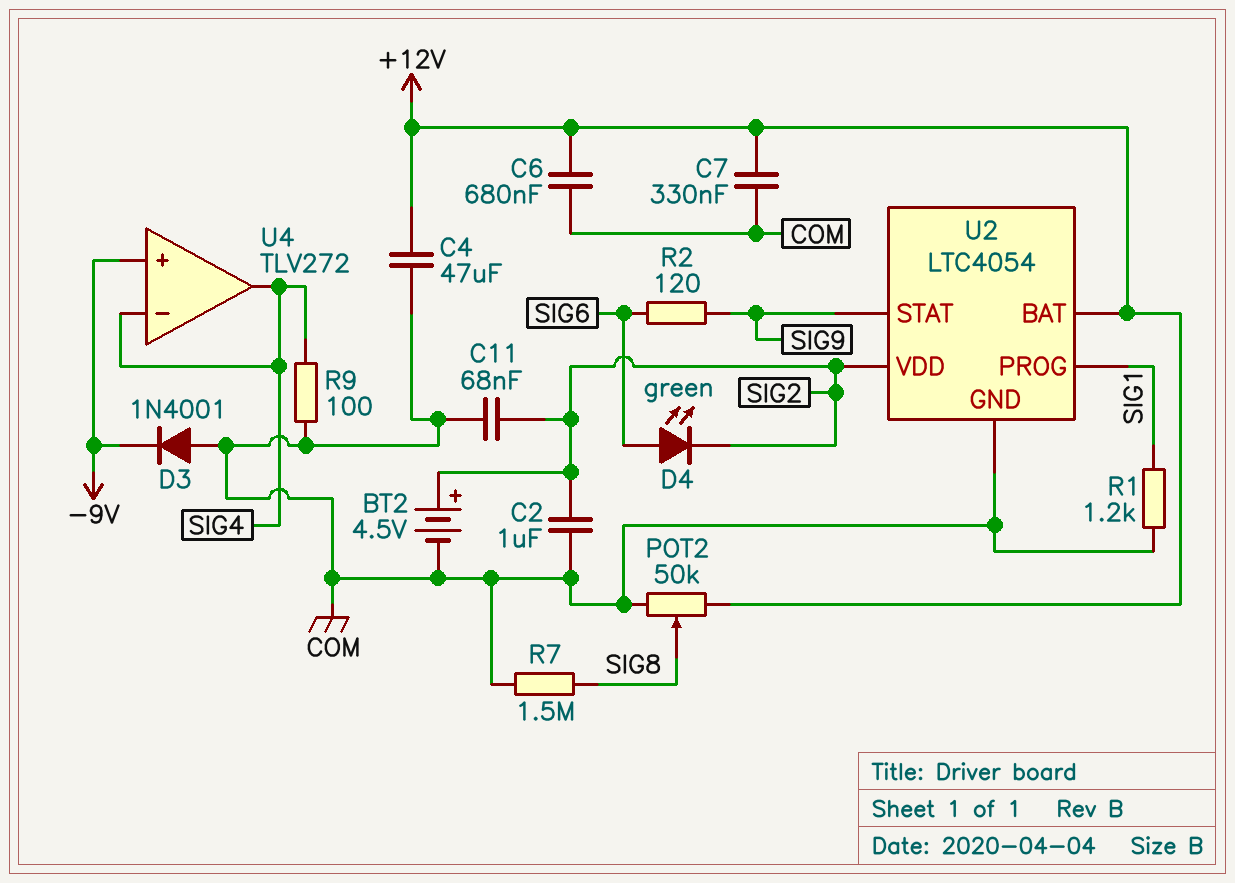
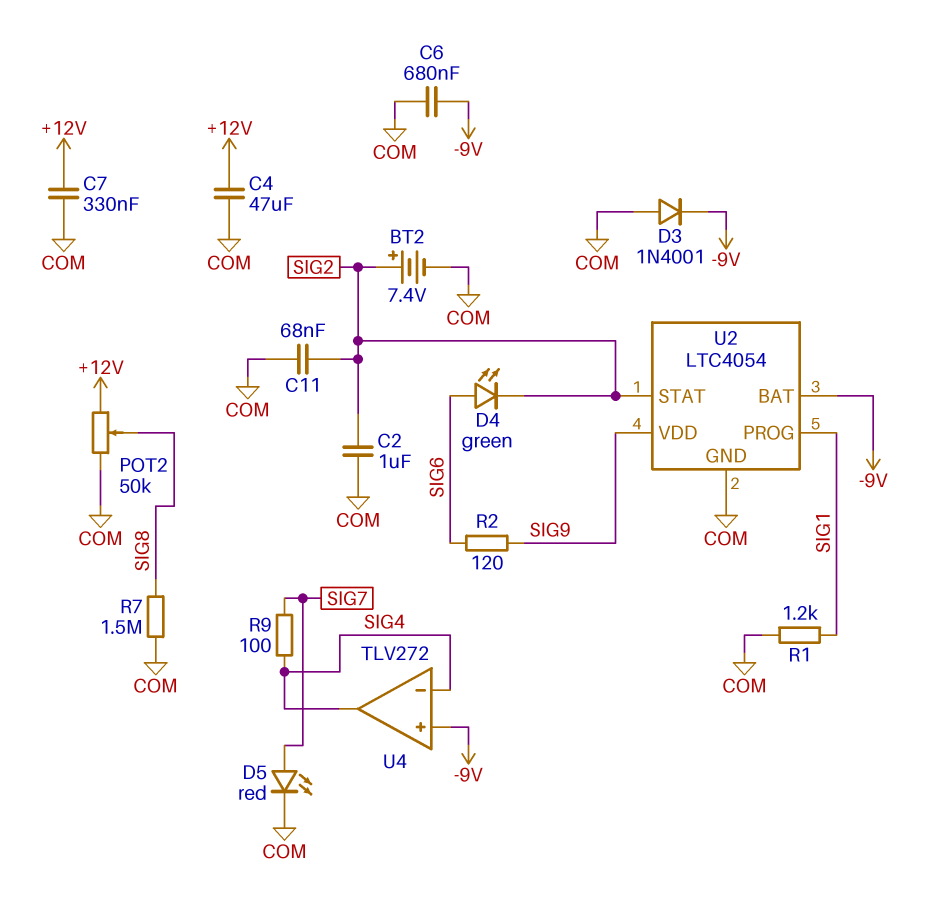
BT2: 4.5V (plus SIG2, minus COM) -> 7.4V (plus SIG2, minus COM)
C6: 680nF (+12V, COM) -> 680nF (-9V, COM)
D5: none -> LED red (A SIG7, K COM)
R9: 100 (COM, SIG4) -> 100 (SIG4, SIG7)
U2 pin BAT: +12V -> -9V
U2 pin STAT: SIG9 -> SIG2
U2 pin VDD: SIG2 -> SIG9

